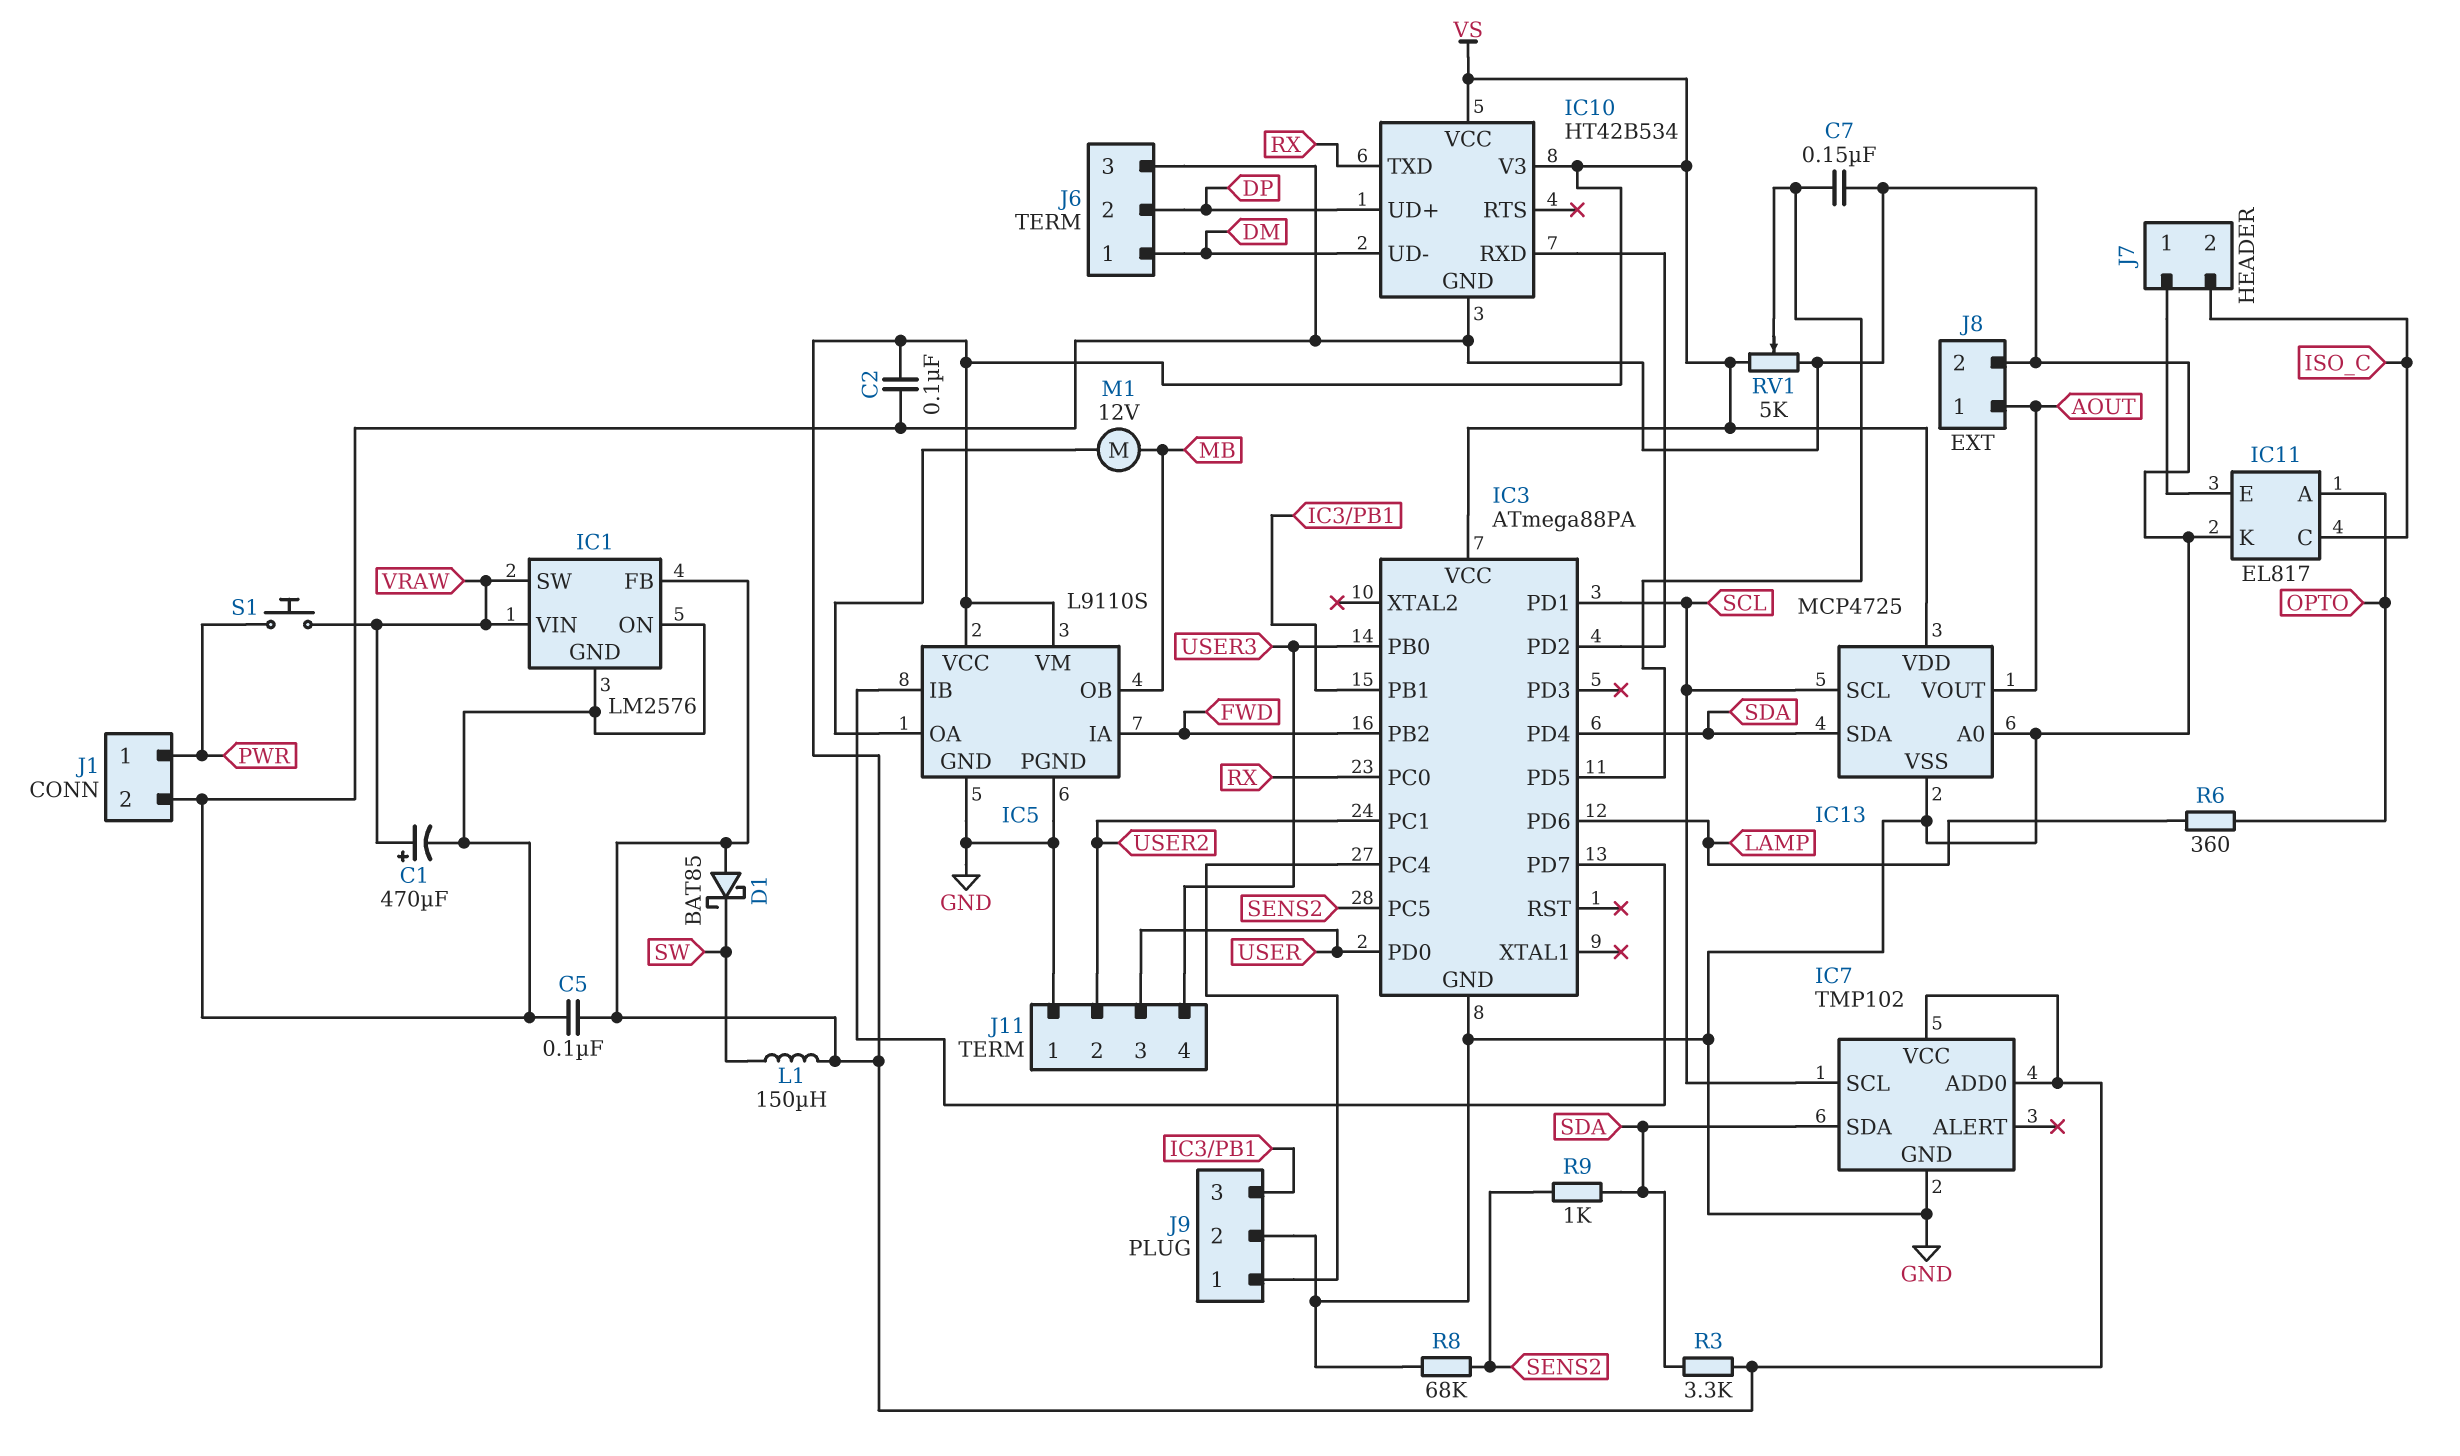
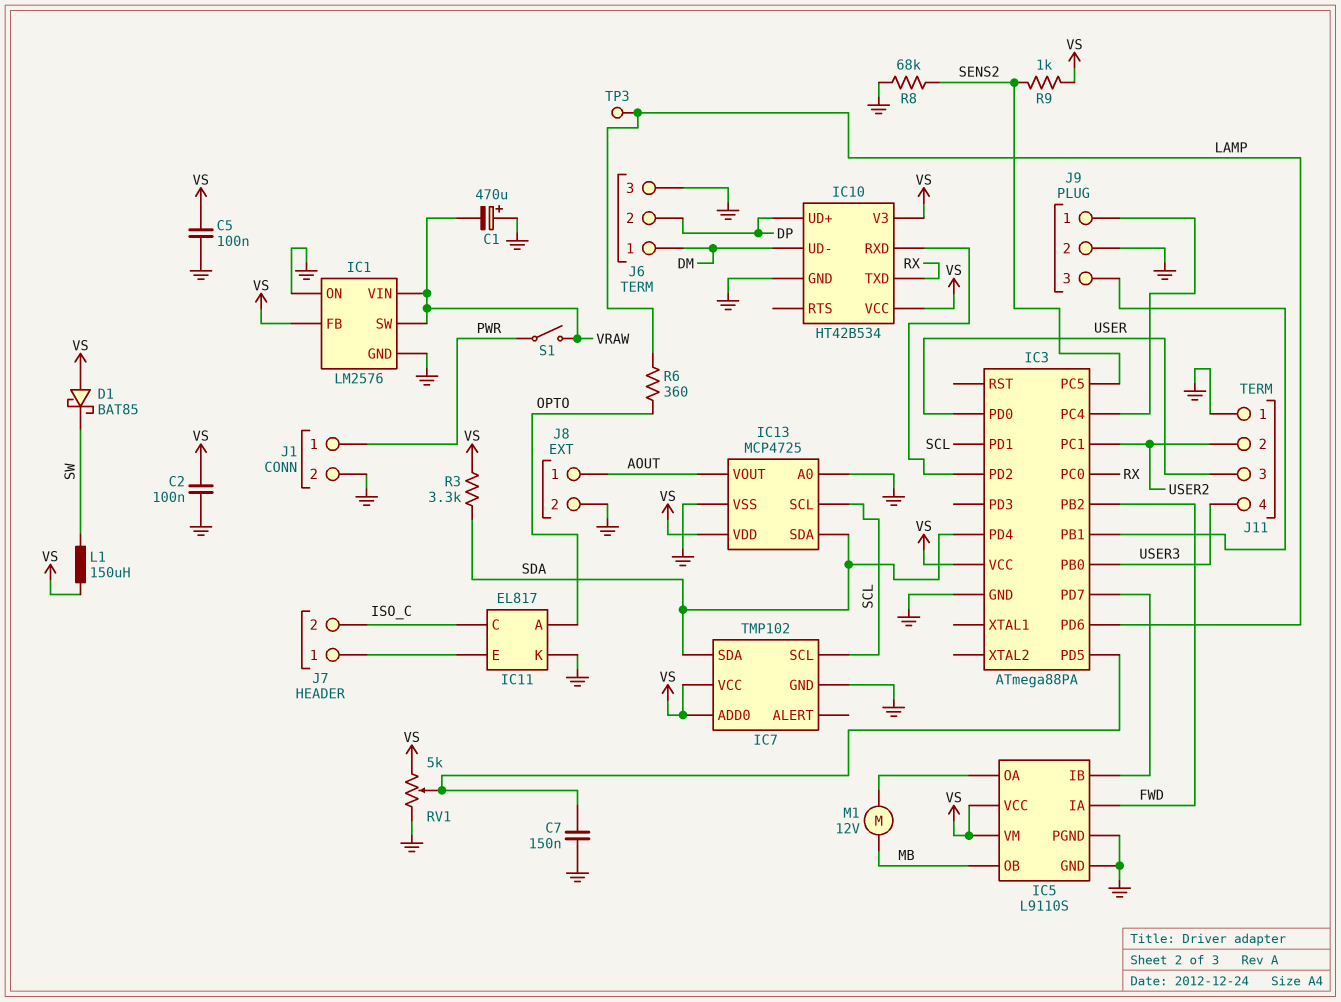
C1: 470uF (plus VRAW, minus GND) -> 470uF (plus GND, minus VRAW)
R9: 1k (SDA, SENS2) -> 1k (SENS2, VS)
S1: button (PWR, VRAW) -> switch (PWR, VRAW)
TP3: none -> test point (LAMP)

